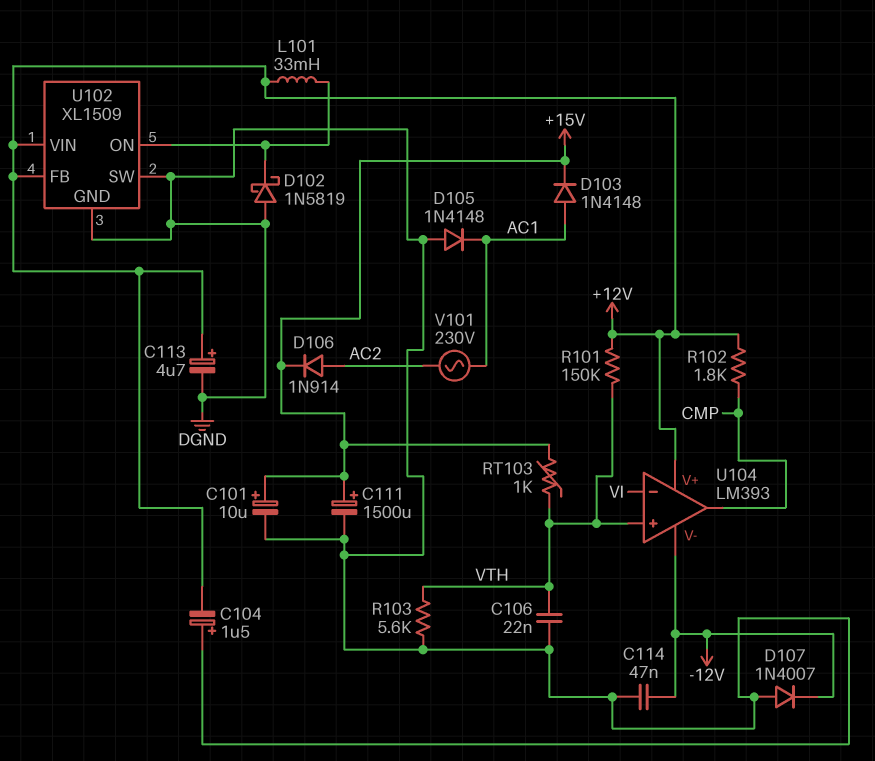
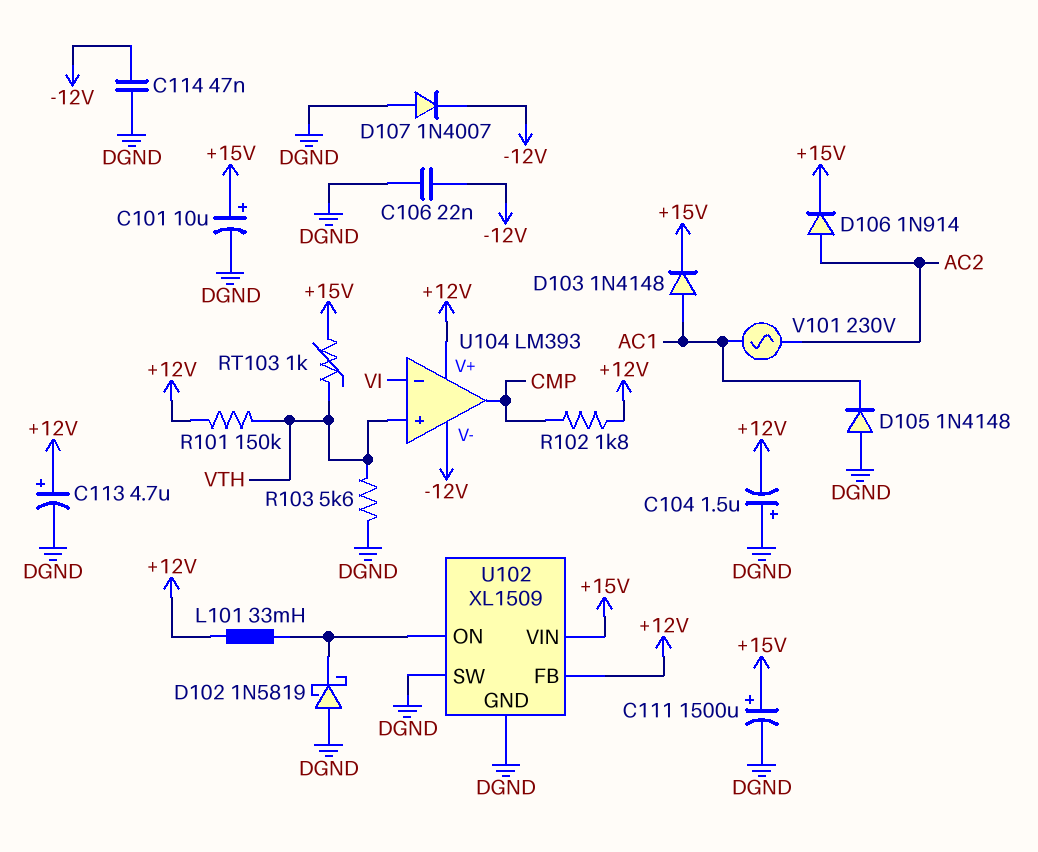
C106: 22nF (DGND, VTH) -> 22nF (-12V, DGND)
U102 pin VIN: +12V -> +15V

